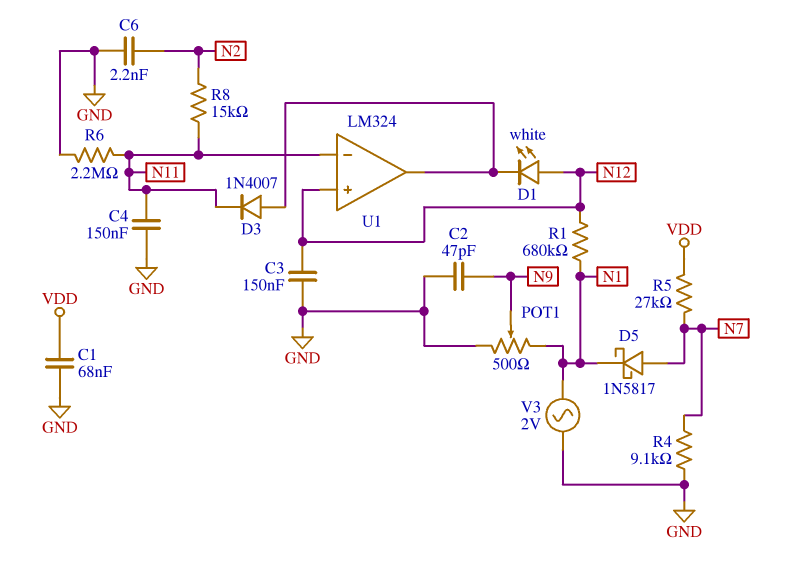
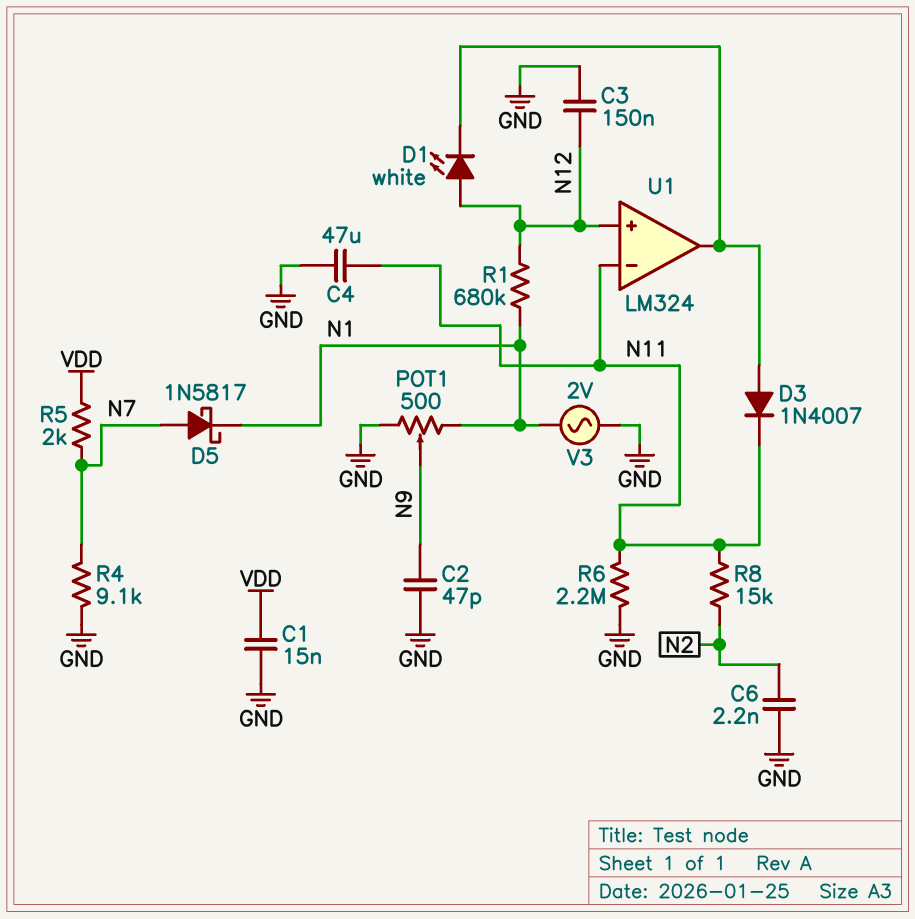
C1: 68nF (GND, VDD) -> 15nF (GND, VDD)
C4: 150nF (GND, N11) -> 47uF (GND, N11)
R5: 27k (N7, VDD) -> 2k (N7, VDD)

